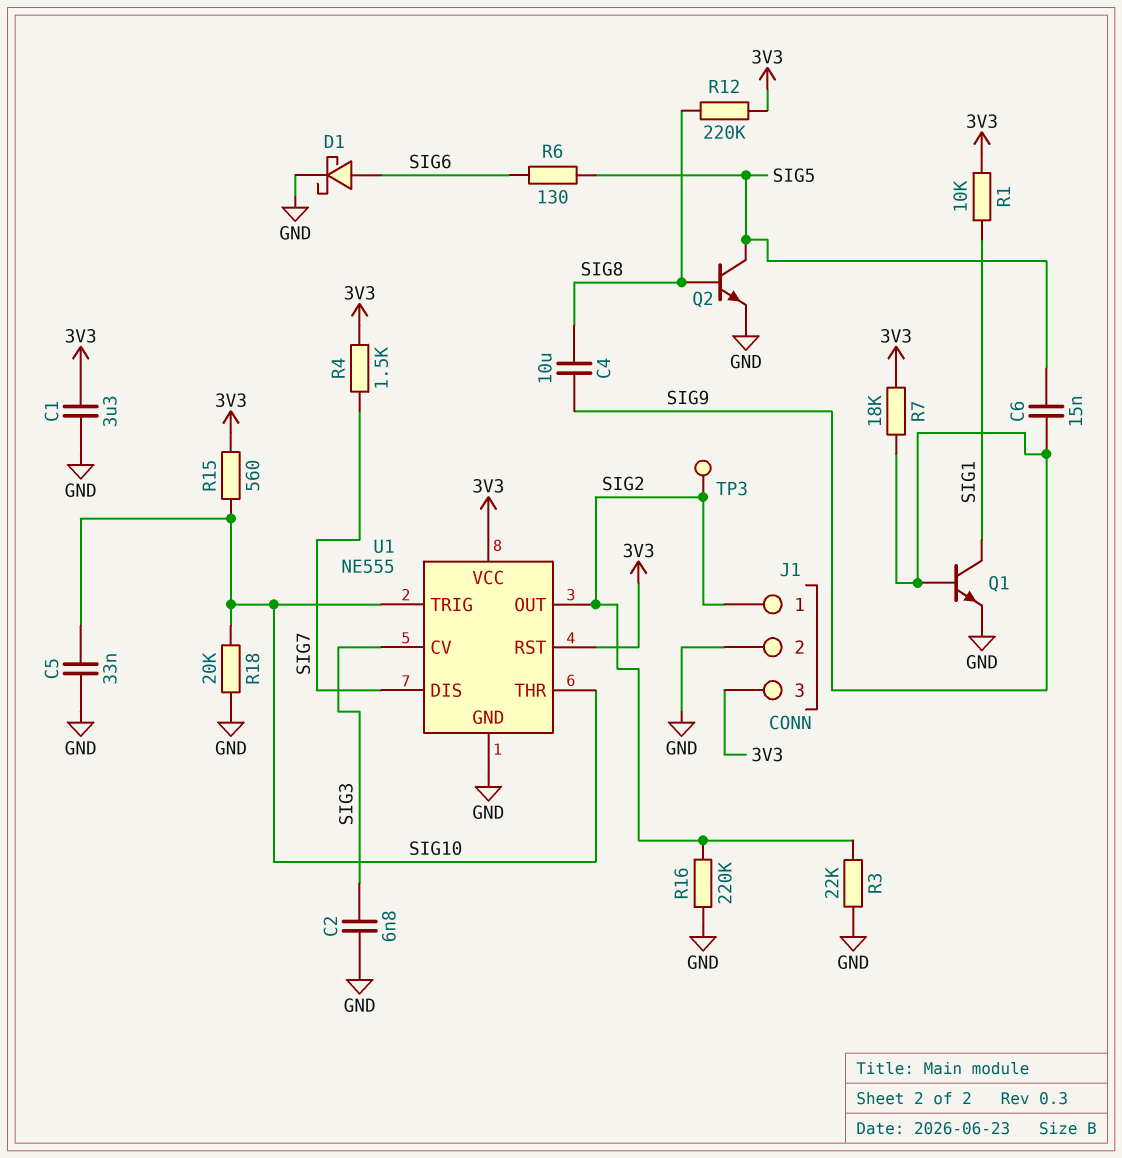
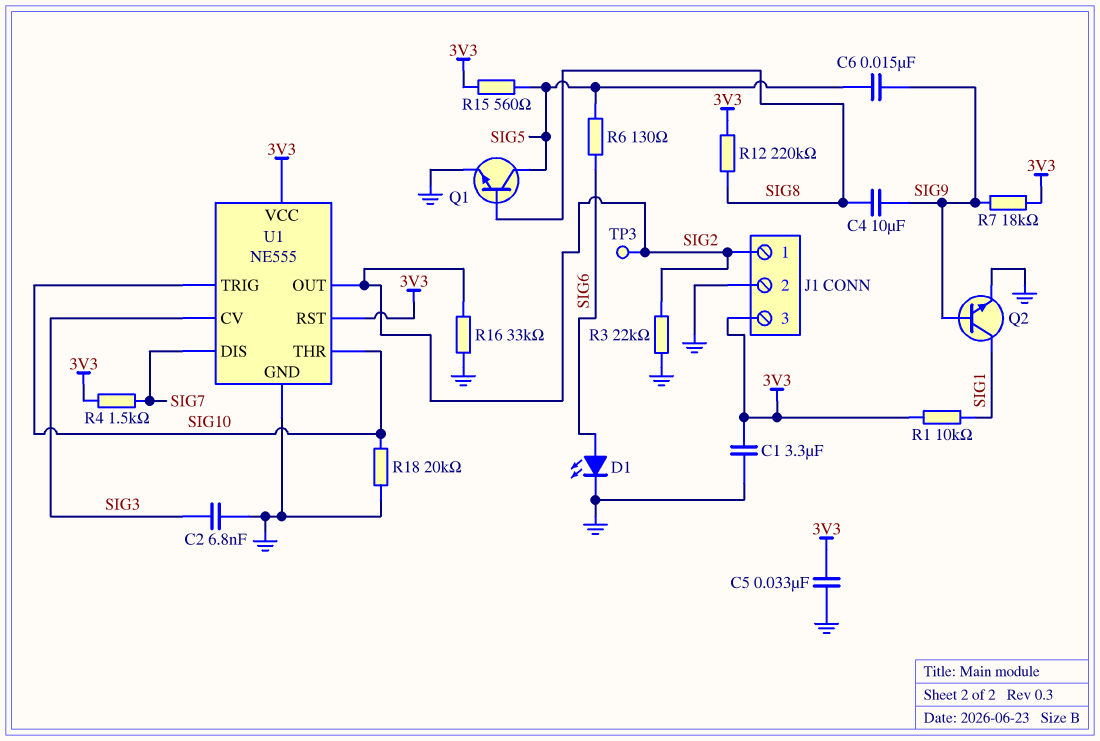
C5: 33nF (GND, SIG10) -> 33nF (3V3, GND)
D1: schottky (A SIG6, K GND) -> LED (A SIG6, K GND)
Q1: NPN (B SIG9, C SIG1, E GND) -> NPN (B SIG8, C SIG5, E GND)
Q2: NPN (B SIG8, C SIG5, E GND) -> NPN (B SIG9, C SIG1, E GND)
R15: 560 (3V3, SIG10) -> 560 (3V3, SIG5)
R16: 220k (GND, SIG2) -> 33k (GND, SIG2)

